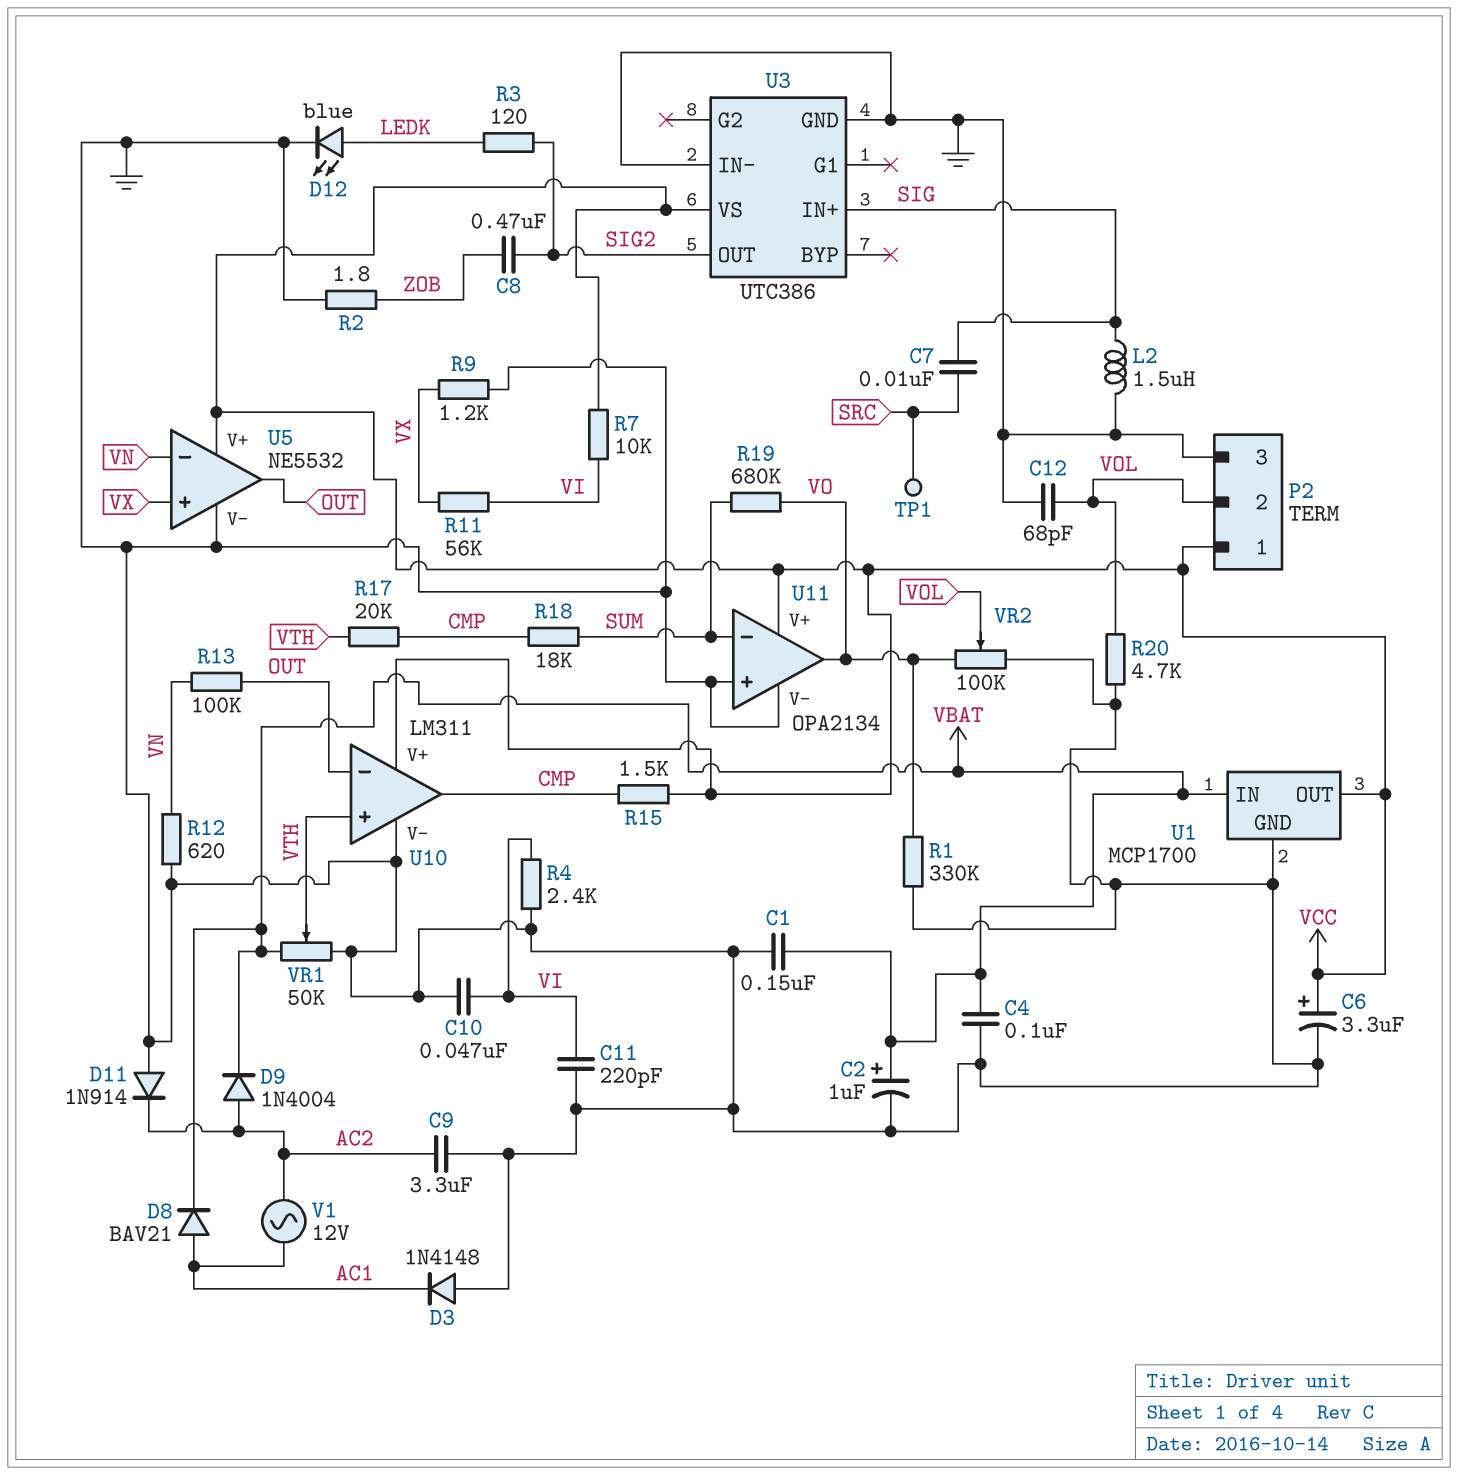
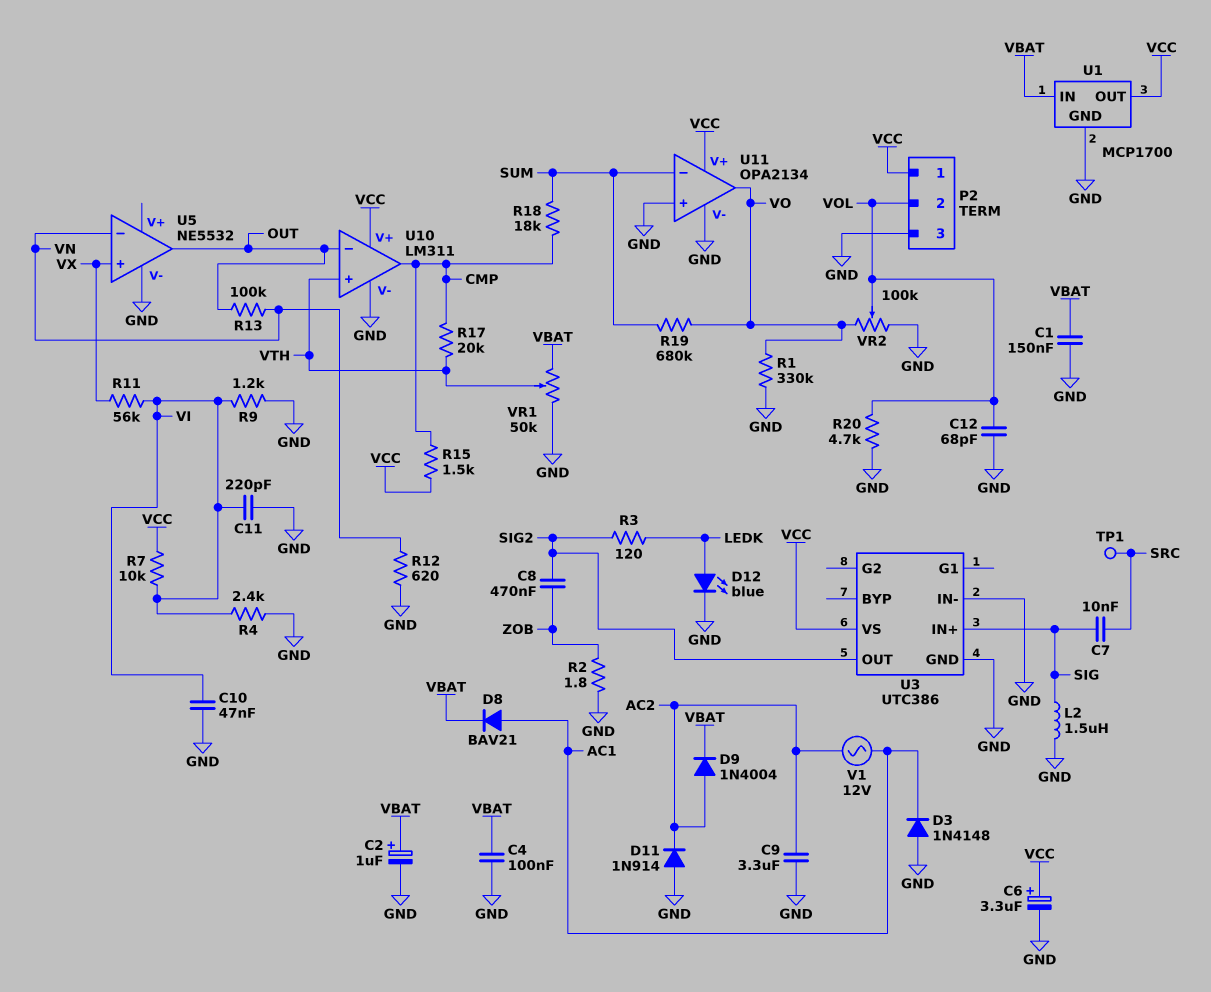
R9: 1.2k (GND, VX) -> 1.2k (GND, VI)
U5 pin V+: VCC -> none

